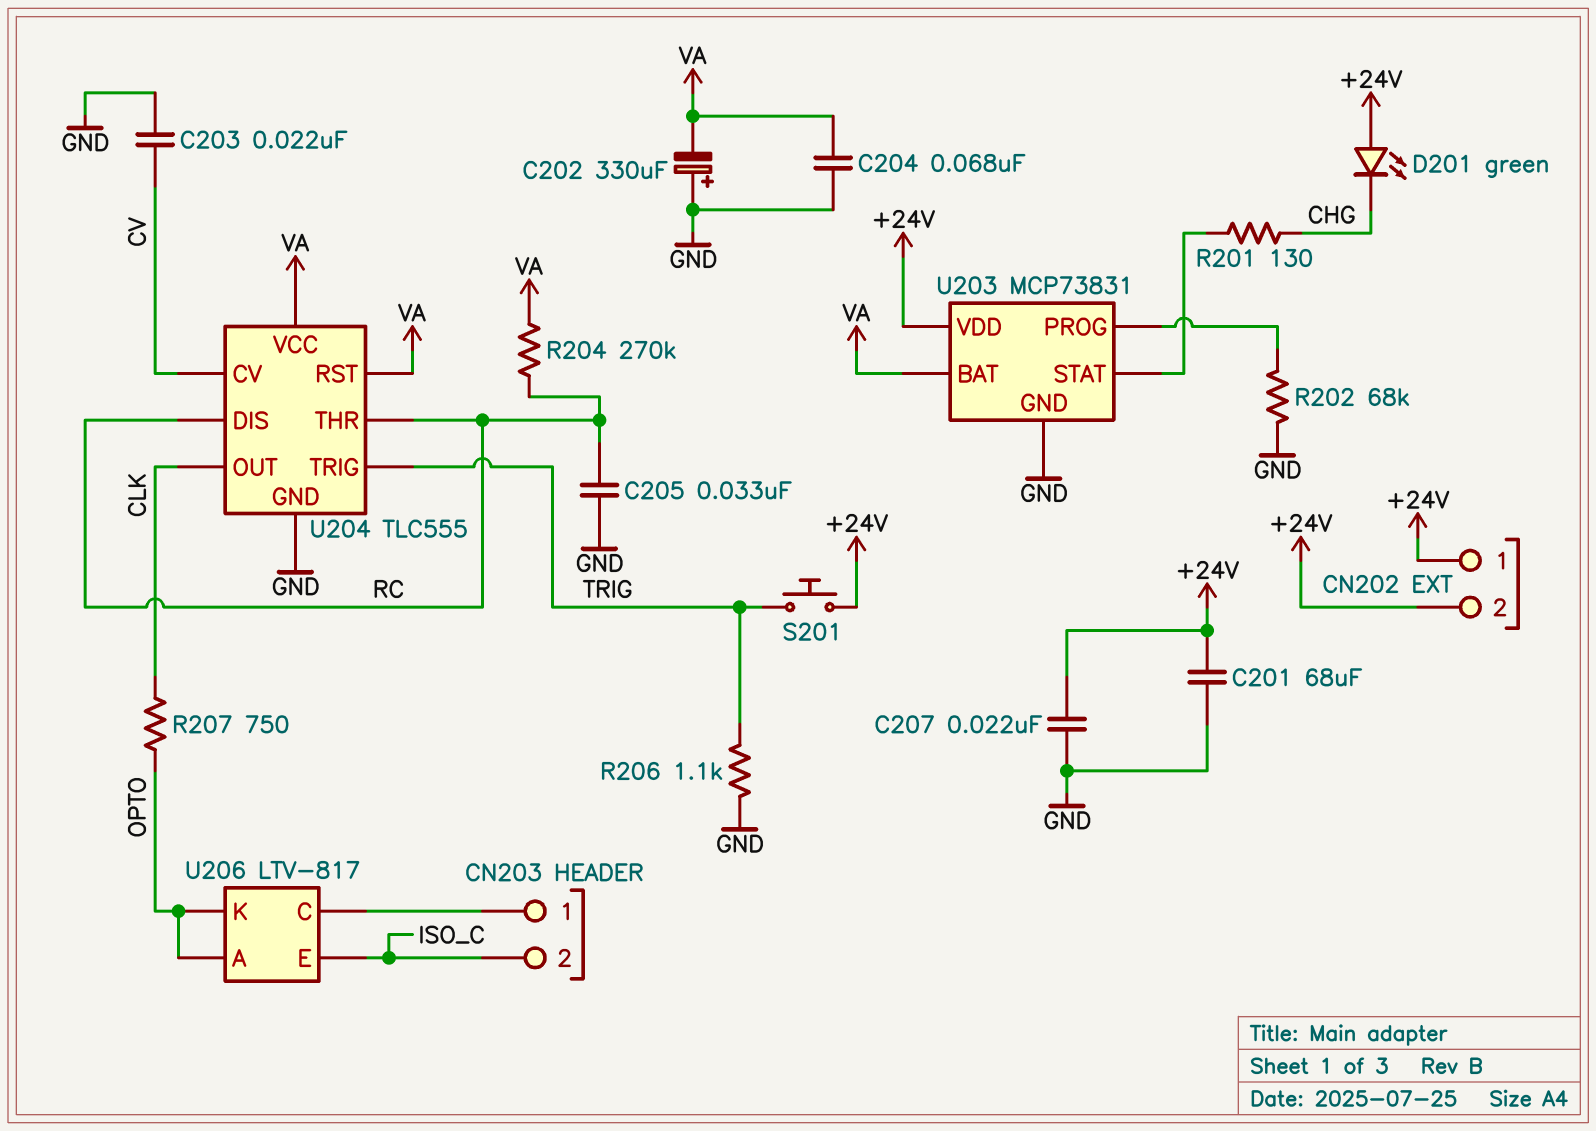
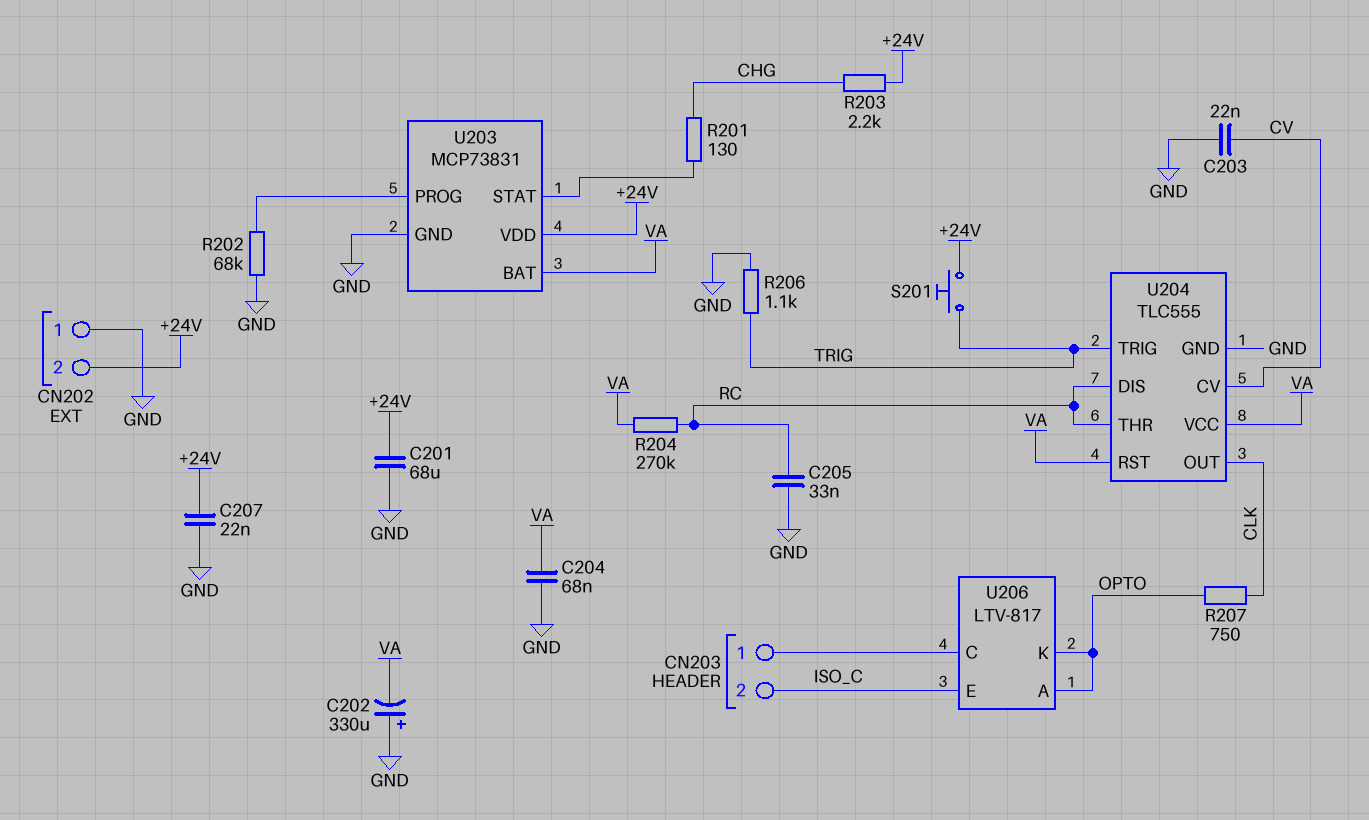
CN202 pin 1: +24V -> GND
D201: LED green (A +24V, K CHG) -> none
R203: none -> 2.2k (+24V, CHG)

